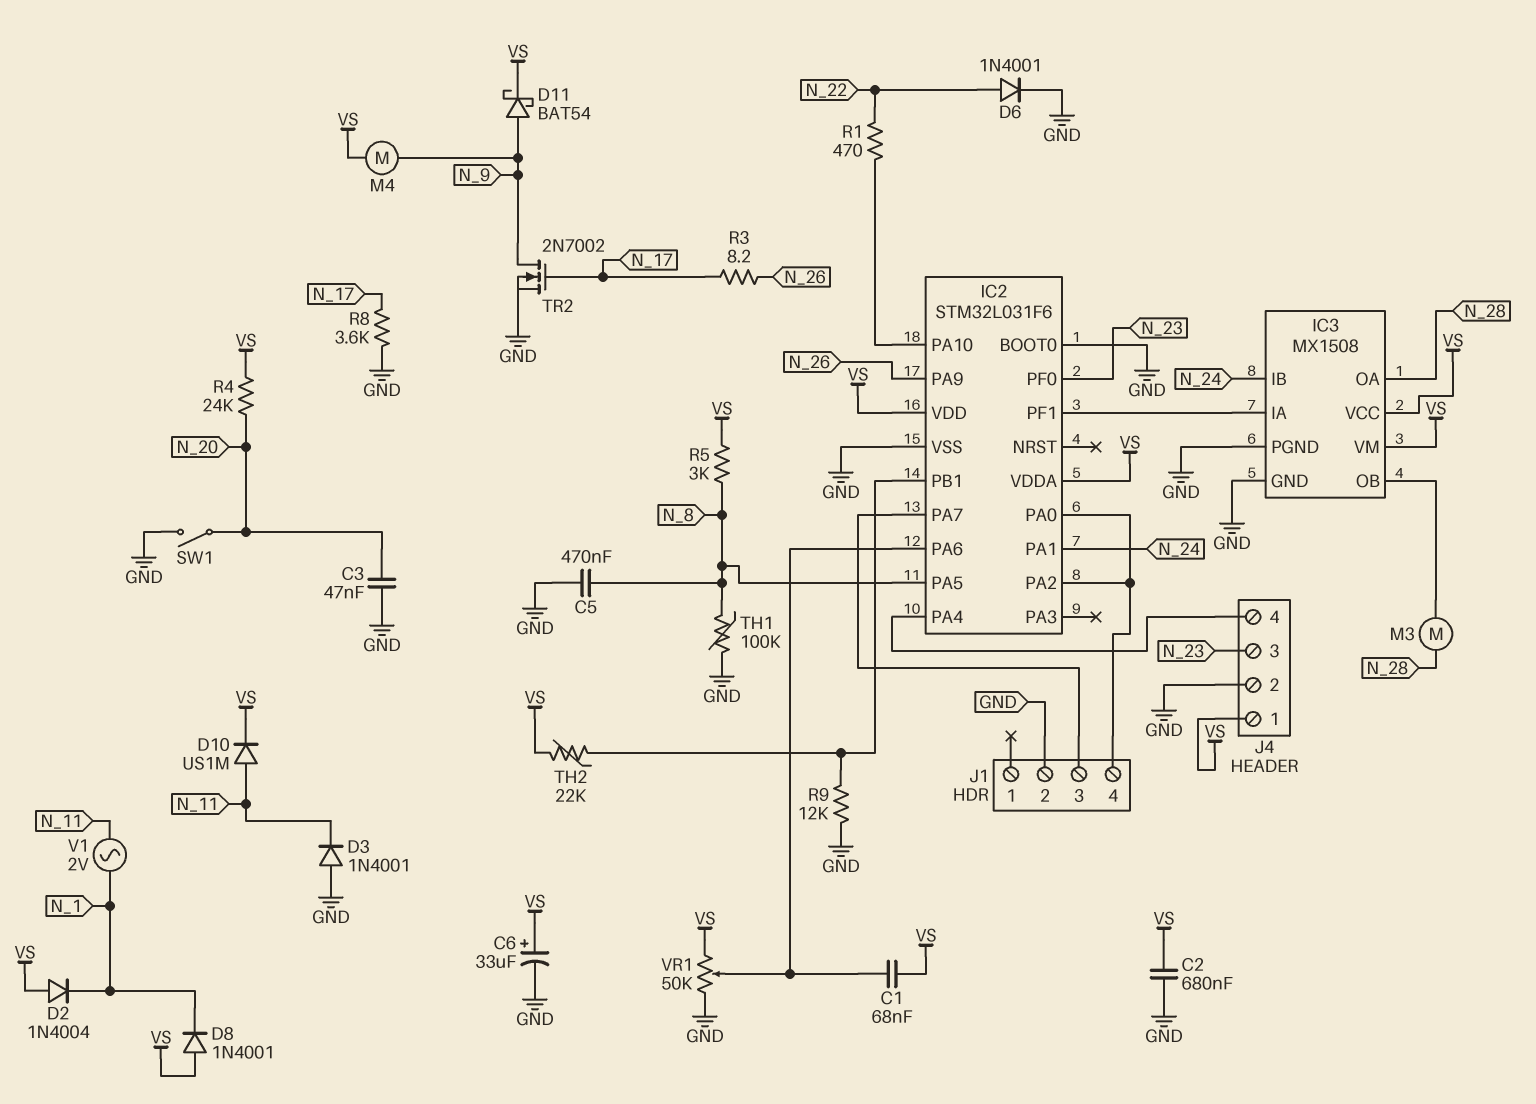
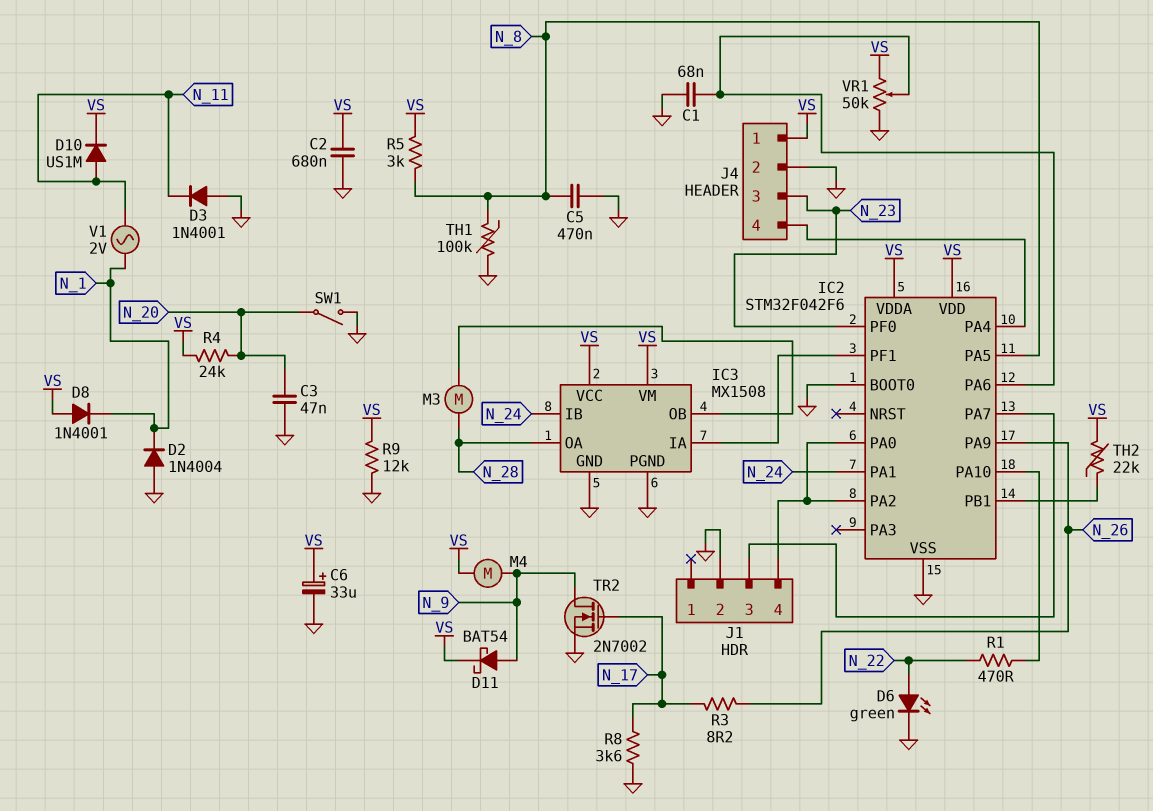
C1: 68nF (IC2/PA6, VS) -> 68nF (GND, IC2/PA6)
D2: diode 1N4004 (A VS, K N_1) -> diode 1N4004 (A GND, K N_1)
D6: diode 1N4001 (A N_22, K GND) -> LED green (A N_22, K GND)
IC2: STM32L031F6 -> STM32F042F6
R9: 12k (GND, IC2/PB1) -> 12k (GND, VS)

